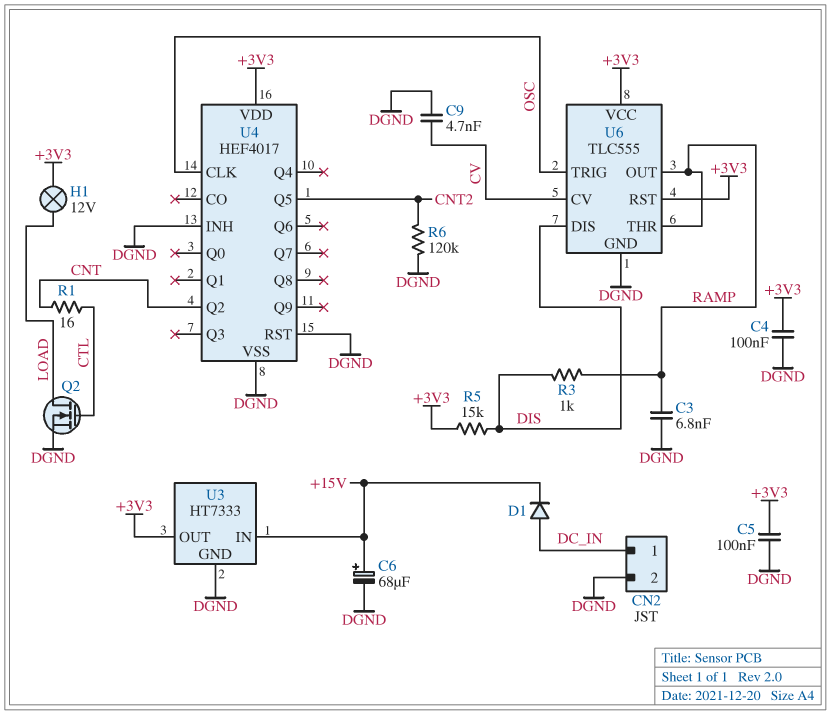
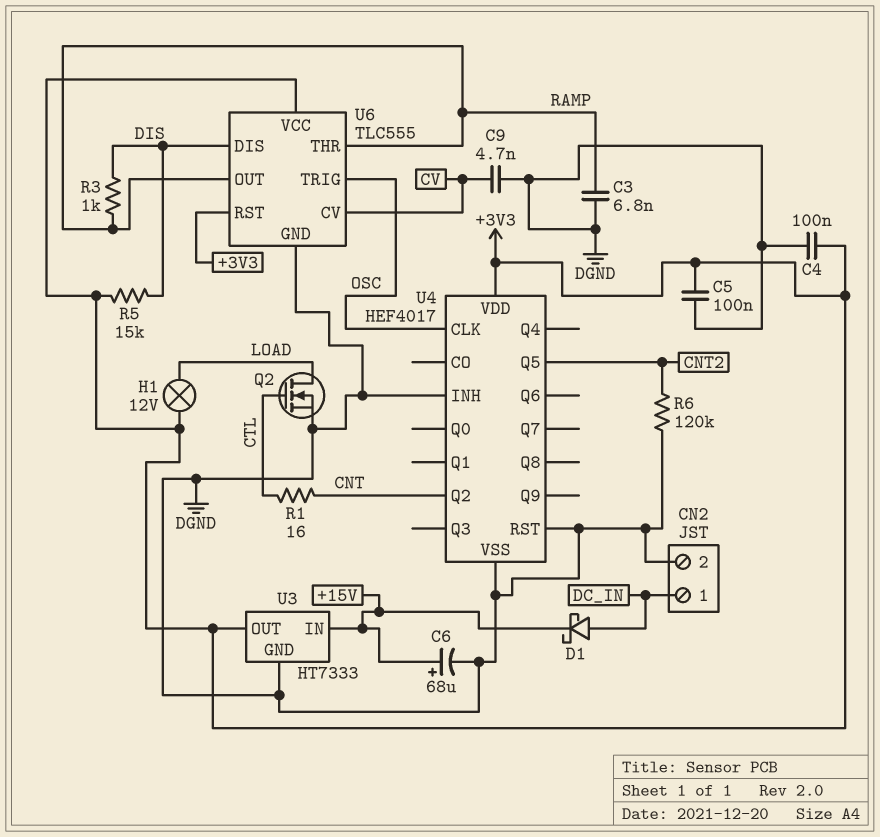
D1: diode (A DC_IN, K +15V) -> schottky (A DC_IN, K +15V)

